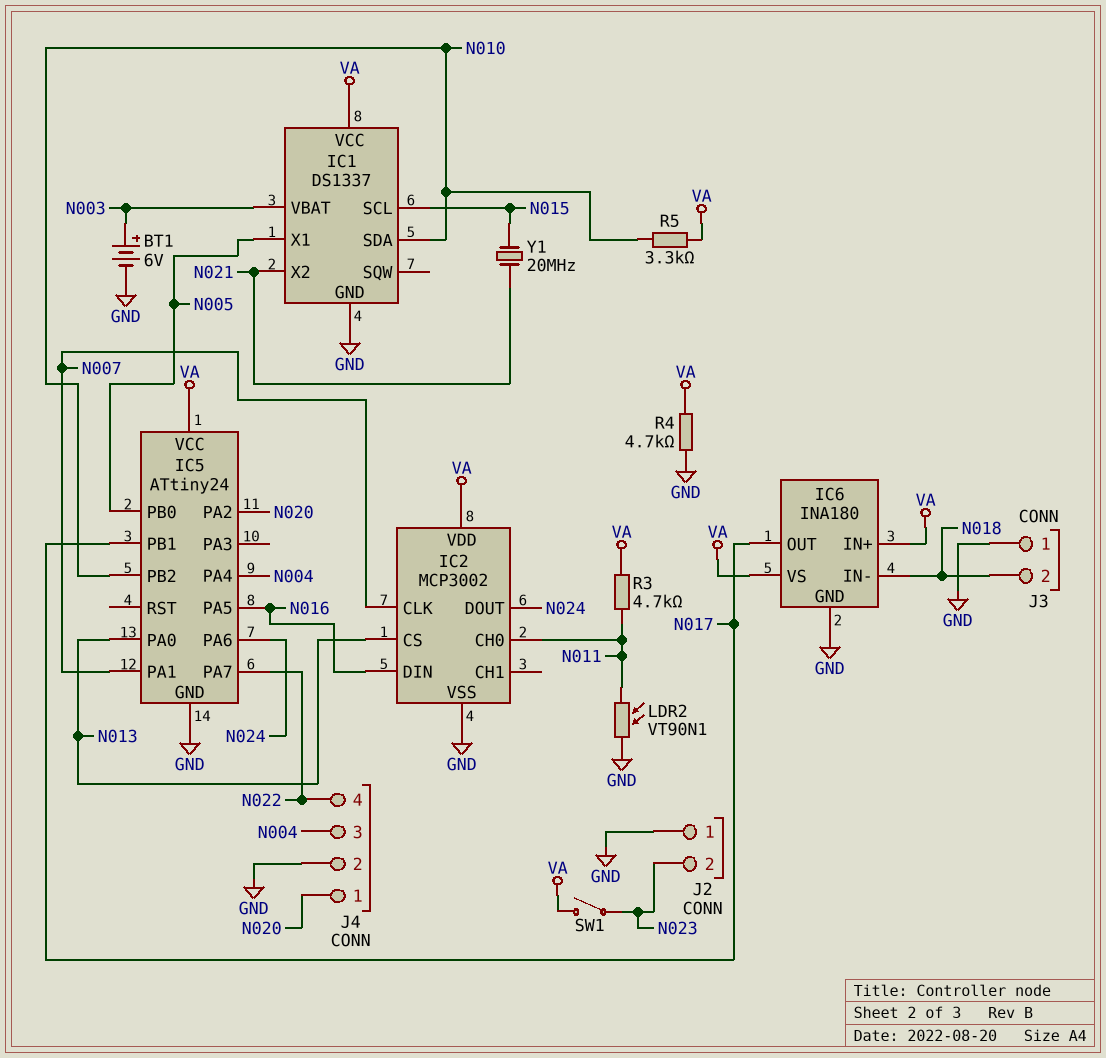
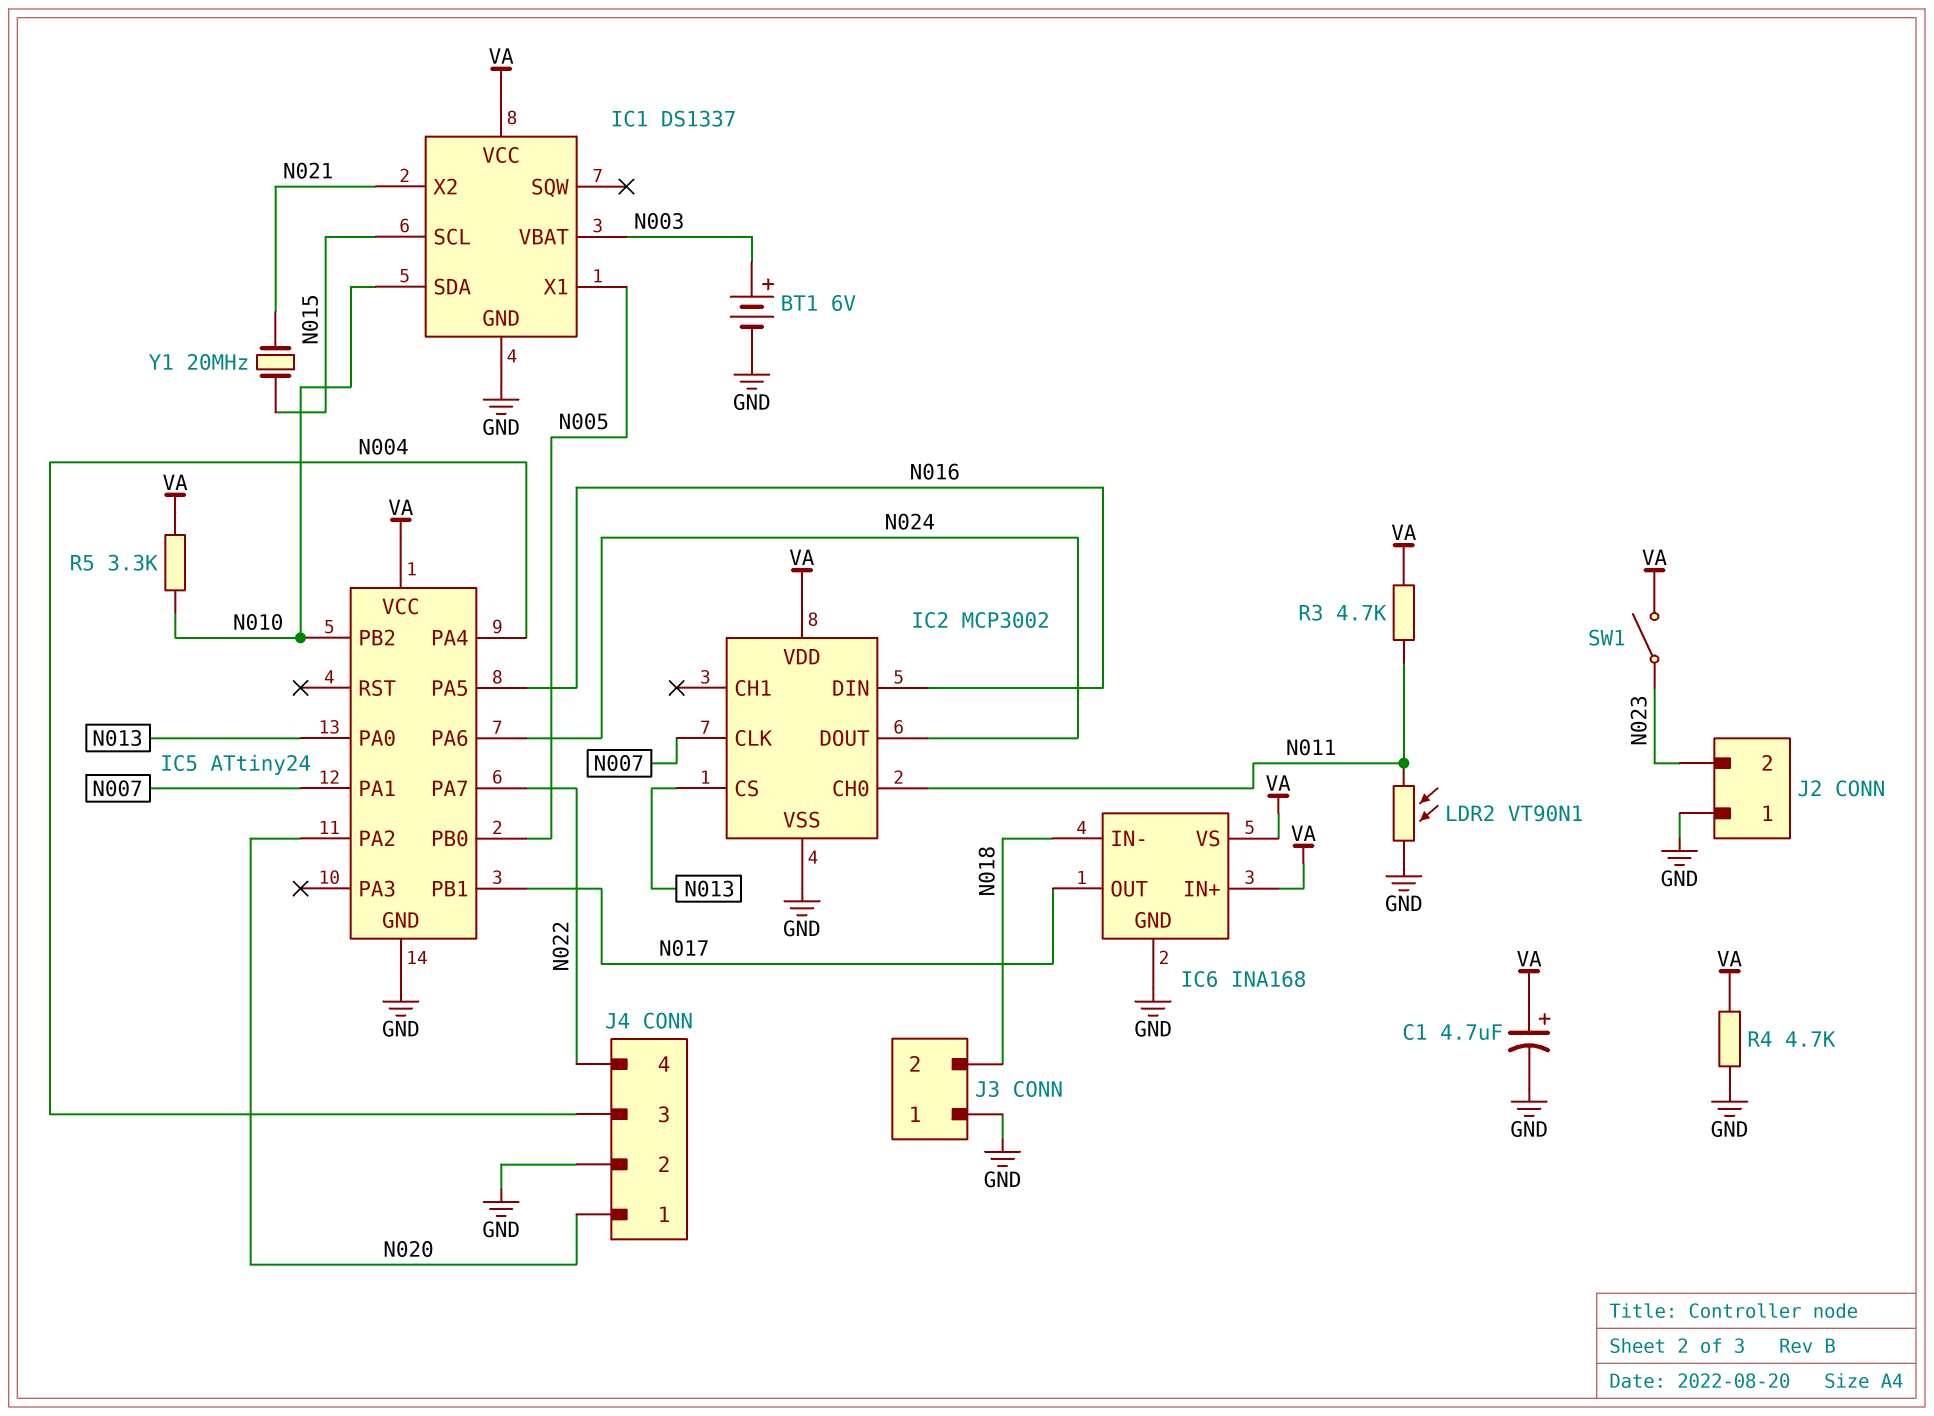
C1: none -> 4.7uF (plus VA, minus GND)
IC6: INA180 -> INA168

